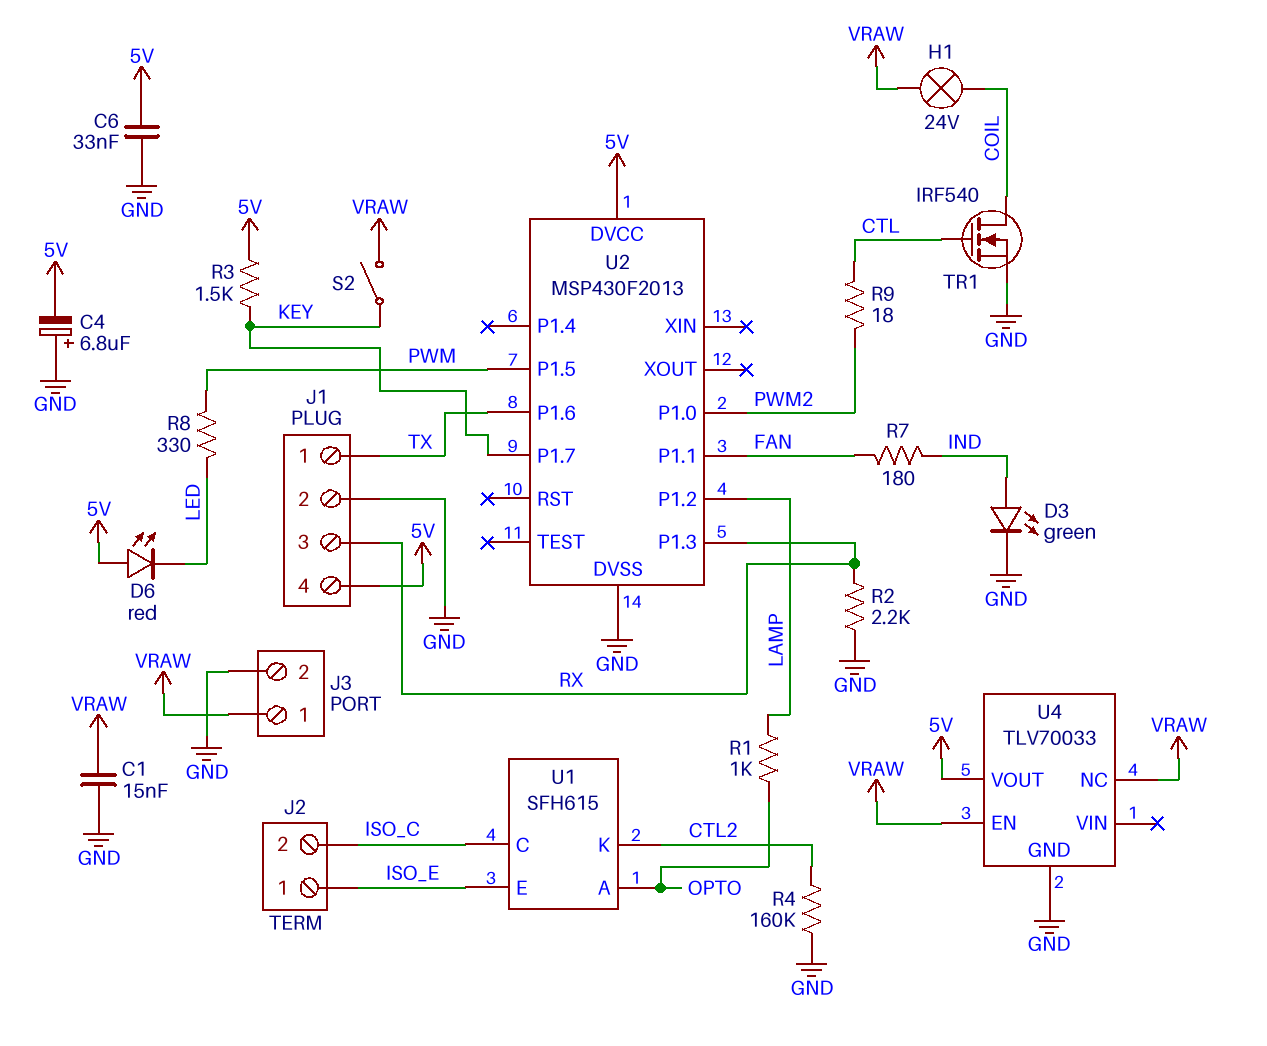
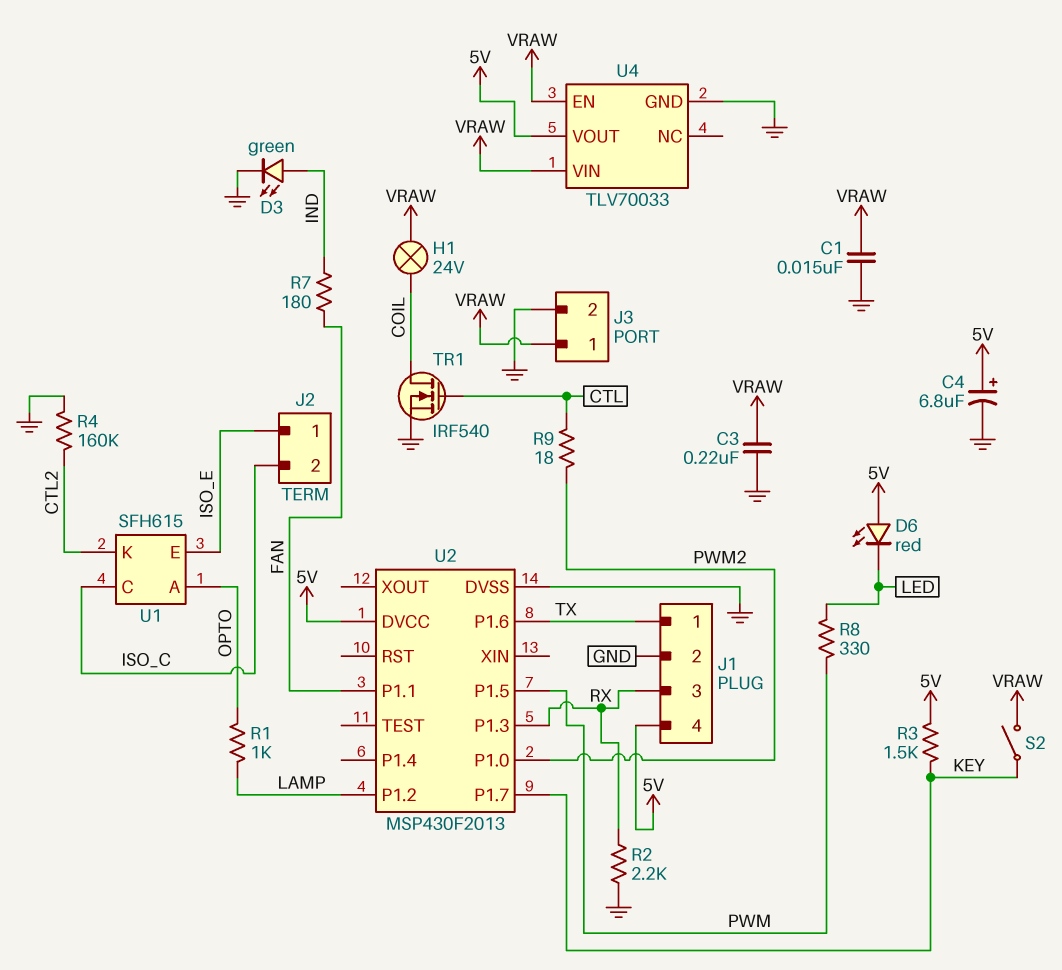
C3: none -> 220nF (GND, VRAW)
C4: 6.8uF (plus GND, minus 5V) -> 6.8uF (plus 5V, minus GND)
C6: 33nF (5V, GND) -> none
U4 pin NC: VRAW -> none
U4 pin VIN: none -> VRAW

